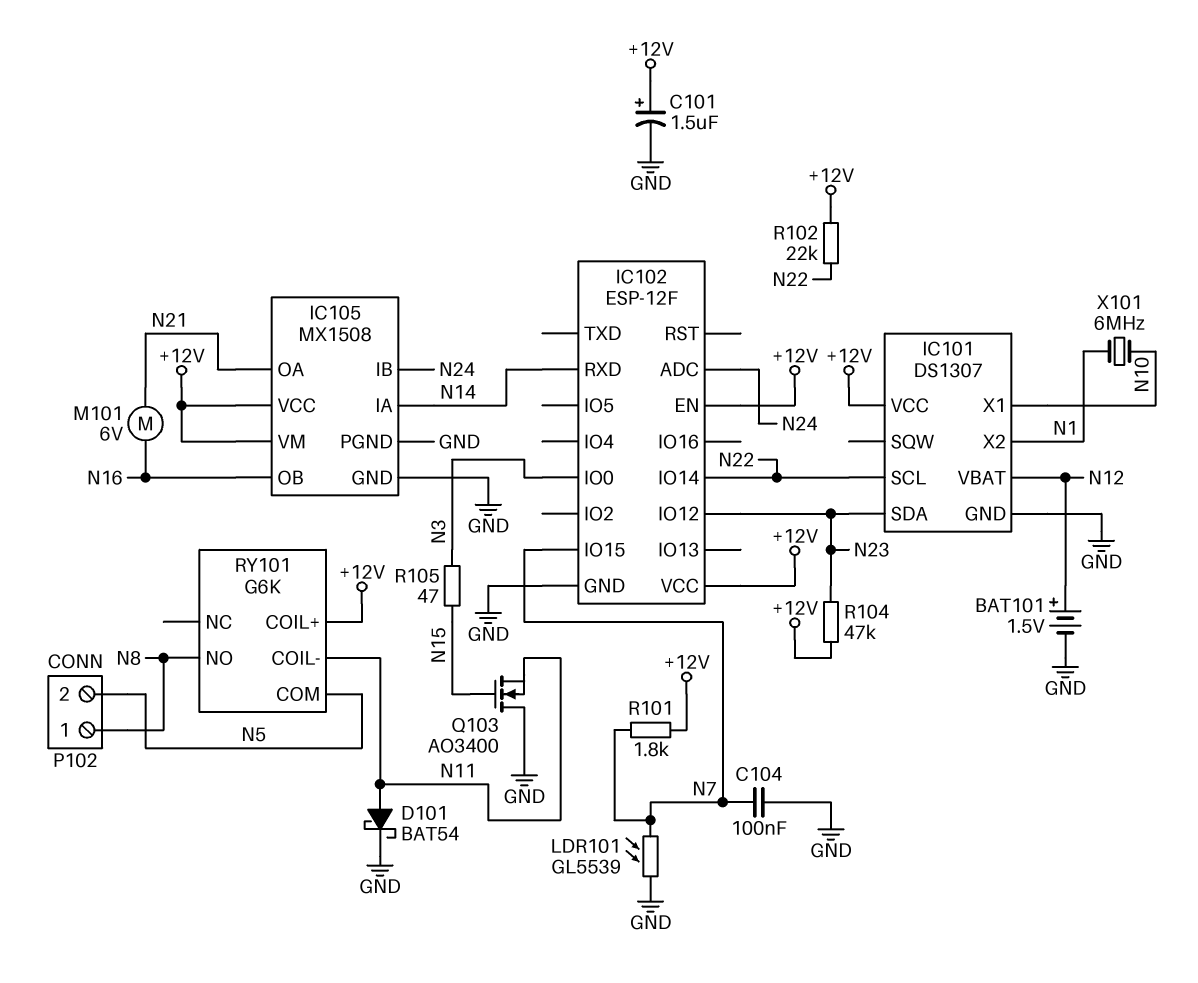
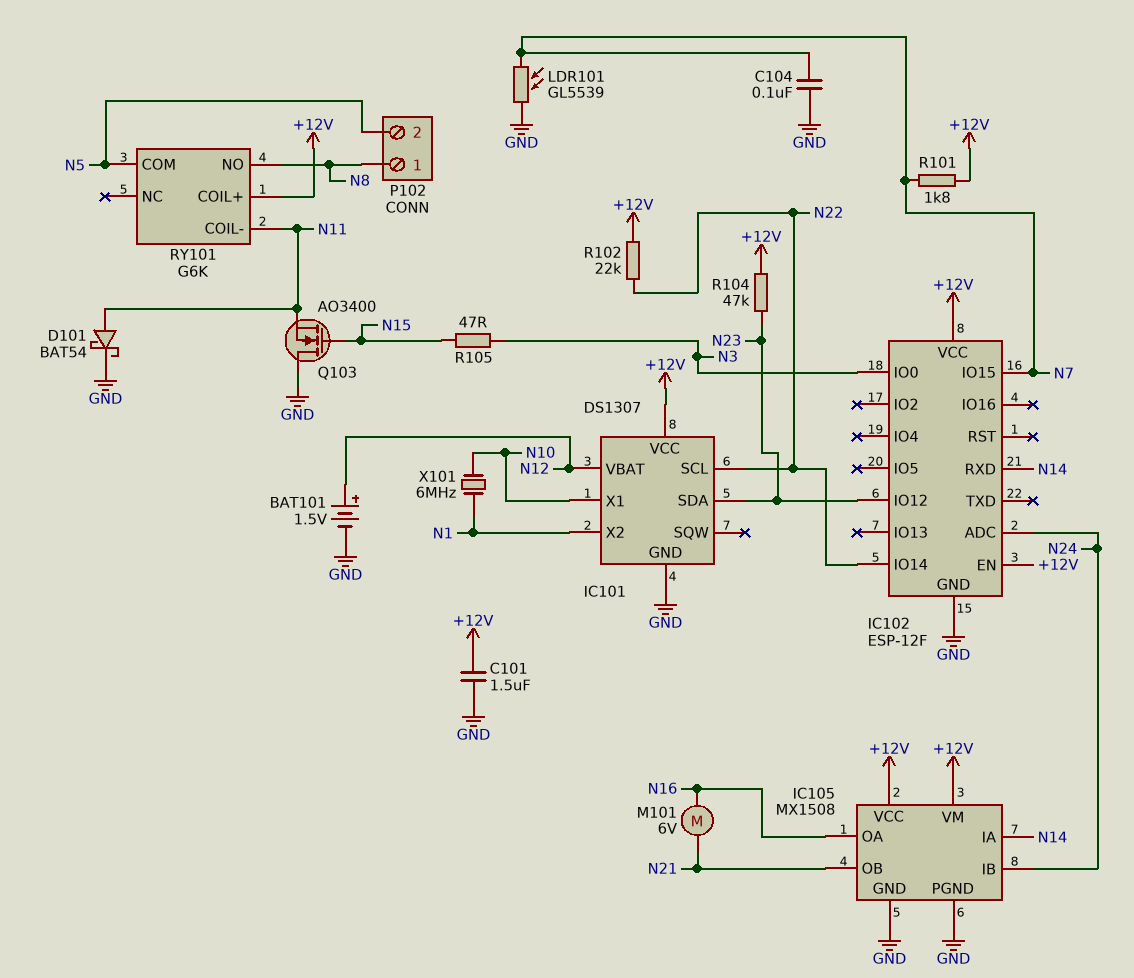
C101: 1.5uF (plus +12V, minus GND) -> 1.5uF (+12V, GND)
IC105 pin OA: N21 -> N16
IC105 pin OB: N16 -> N21

